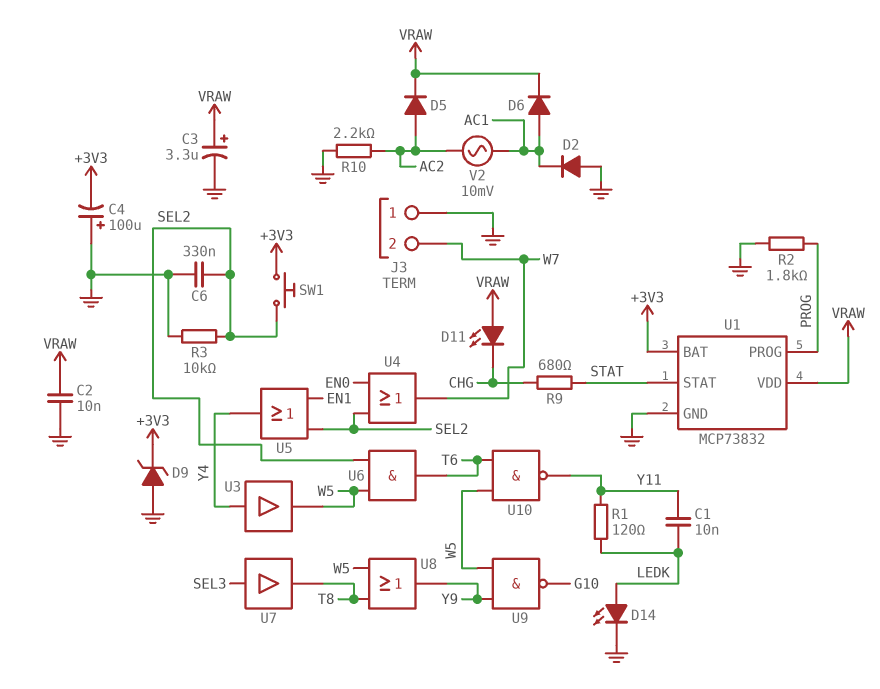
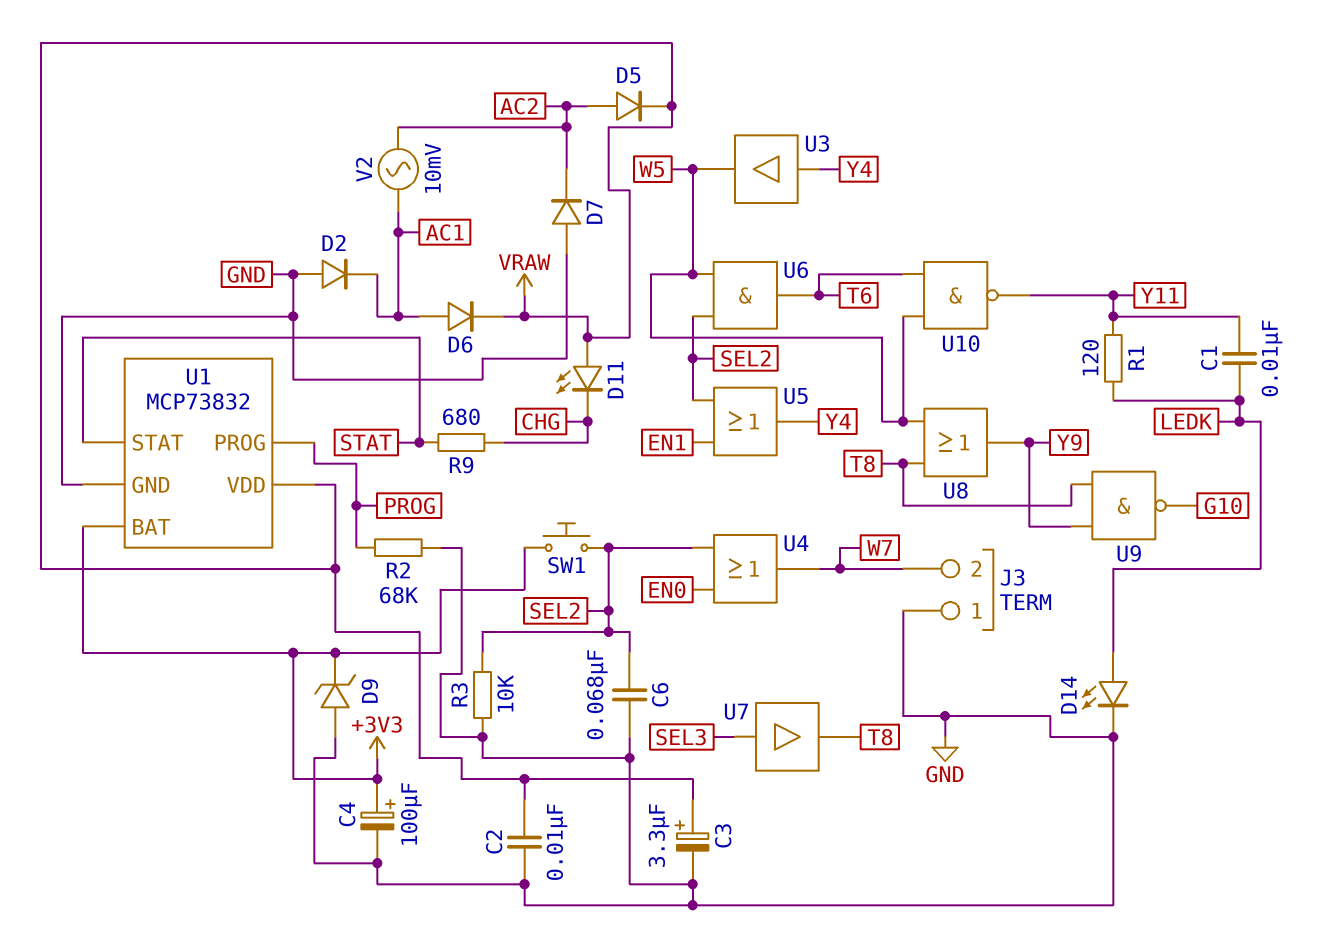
C4: 100uF (plus GND, minus +3V3) -> 100uF (plus +3V3, minus GND)
C6: 330nF (GND, SEL2) -> 68nF (GND, SEL2)
D7: none -> diode (A GND, K AC2)
R2: 1.8k (GND, PROG) -> 68k (GND, PROG)
R10: 2.2k (AC2, GND) -> none
U9: NAND (in W5, in Y9, out G10) -> NAND (in T8, in Y9, out G10)

